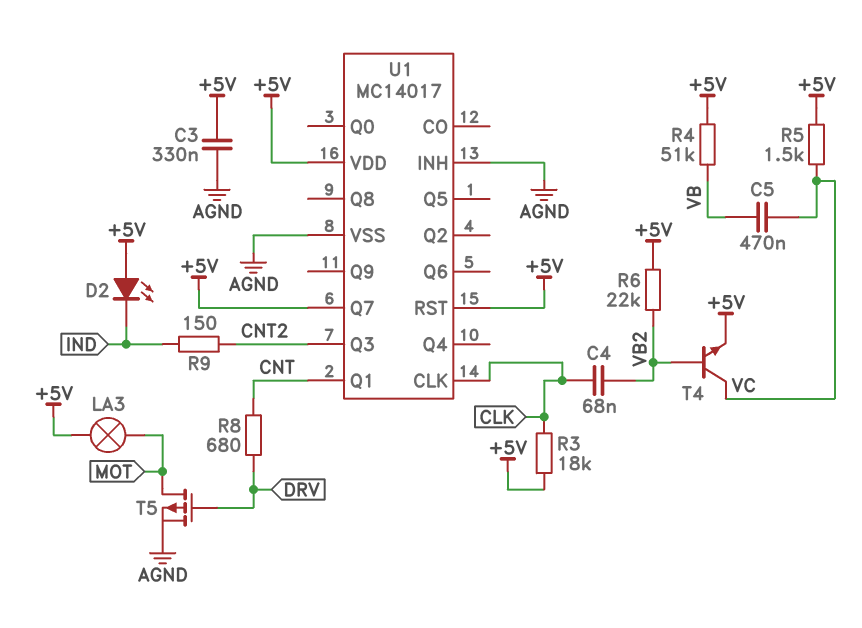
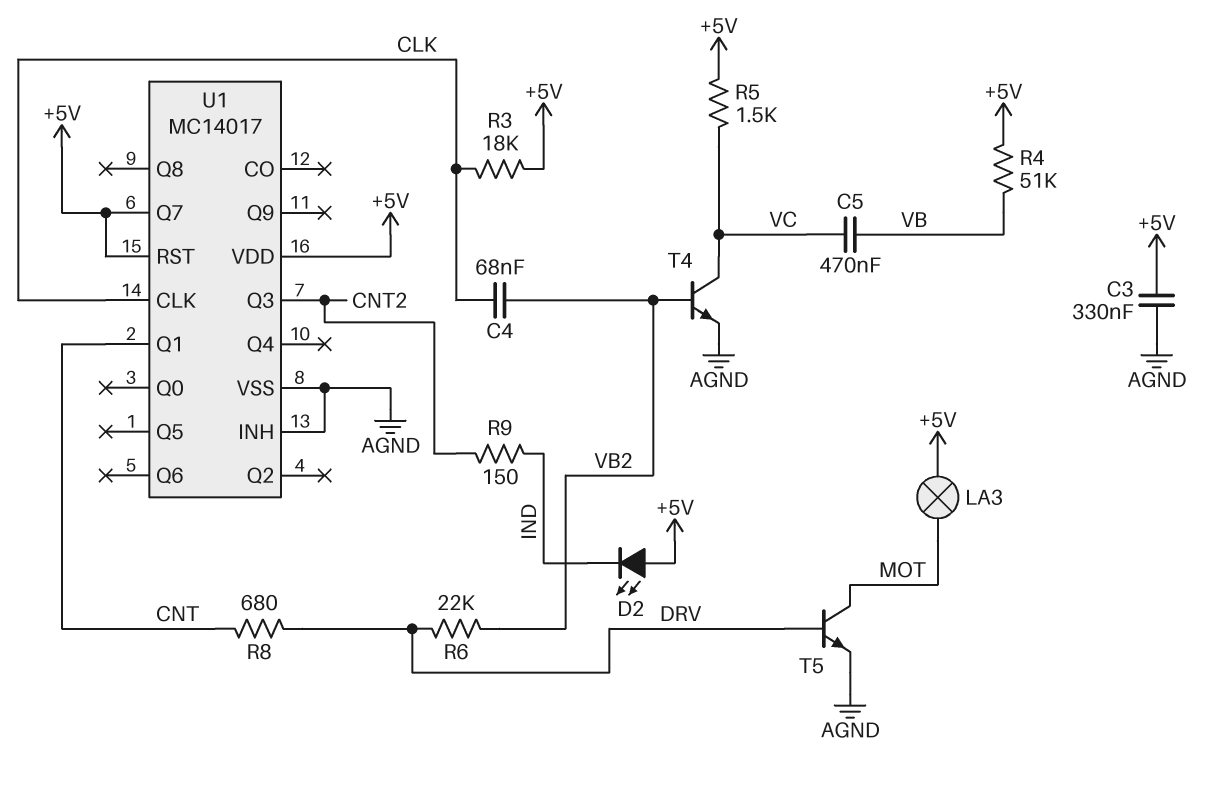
R6: 22k (+5V, VB2) -> 22k (DRV, VB2)
T4: NPN (B VB2, C VC, E +5V) -> NPN (B VB2, C VC, E AGND)
T5: PMOS (G DRV, D MOT, S AGND) -> NPN (B DRV, C MOT, E AGND)

